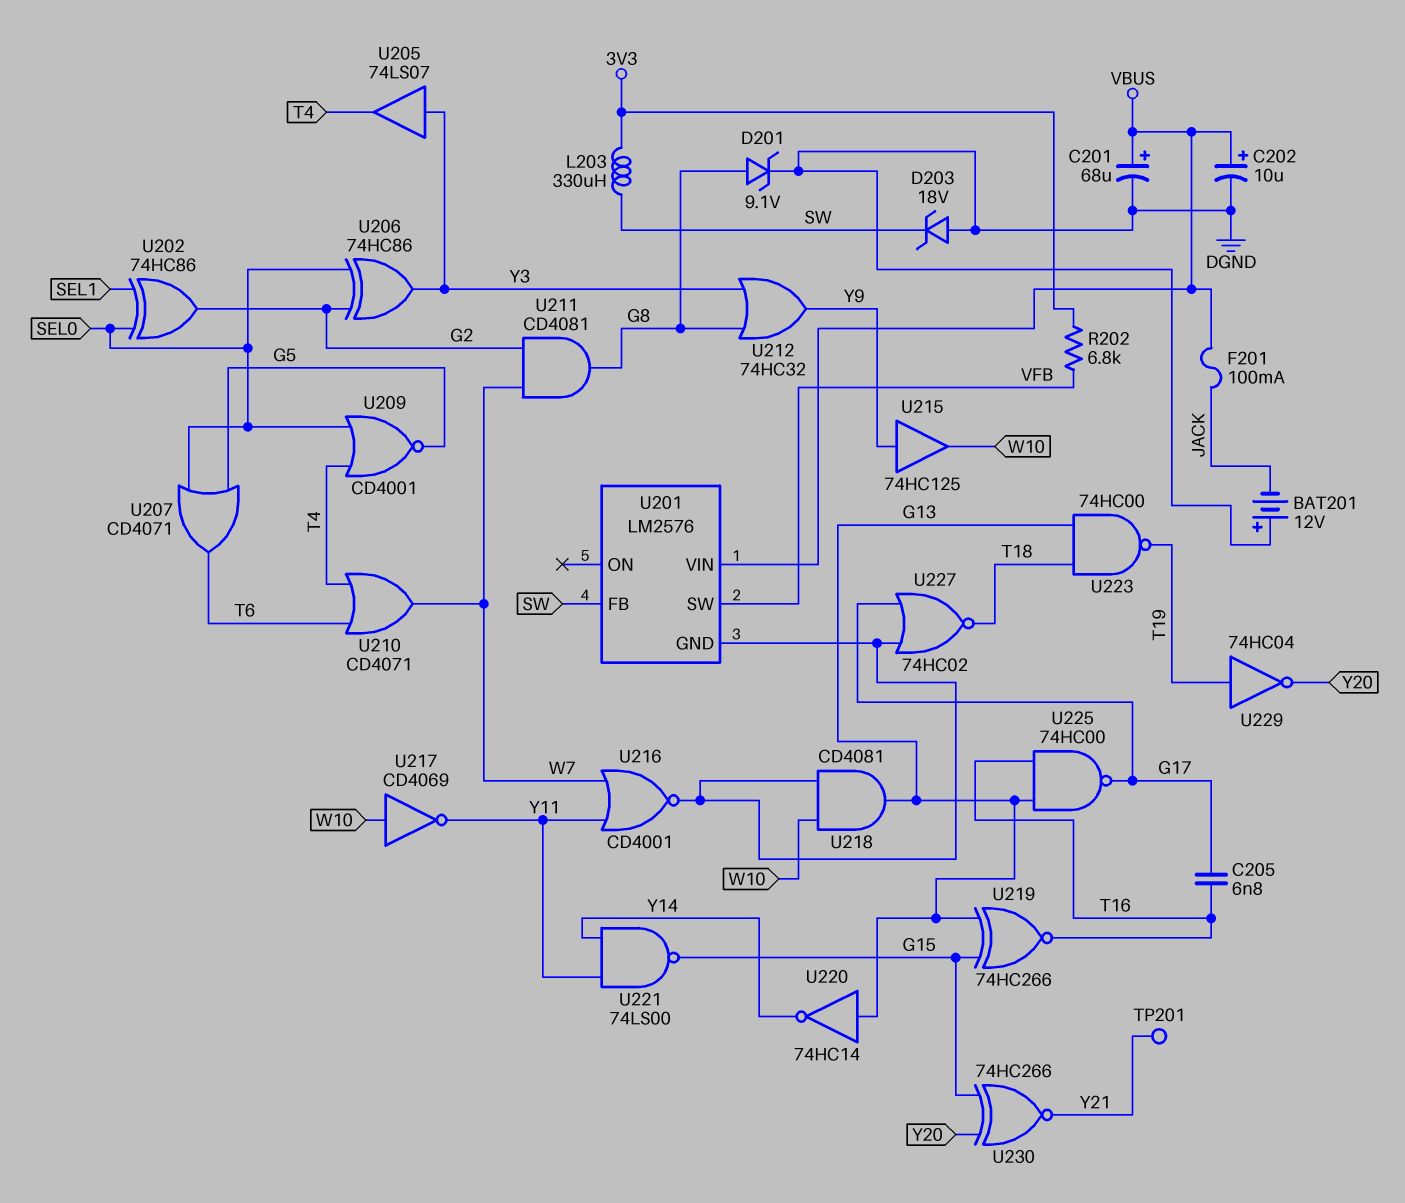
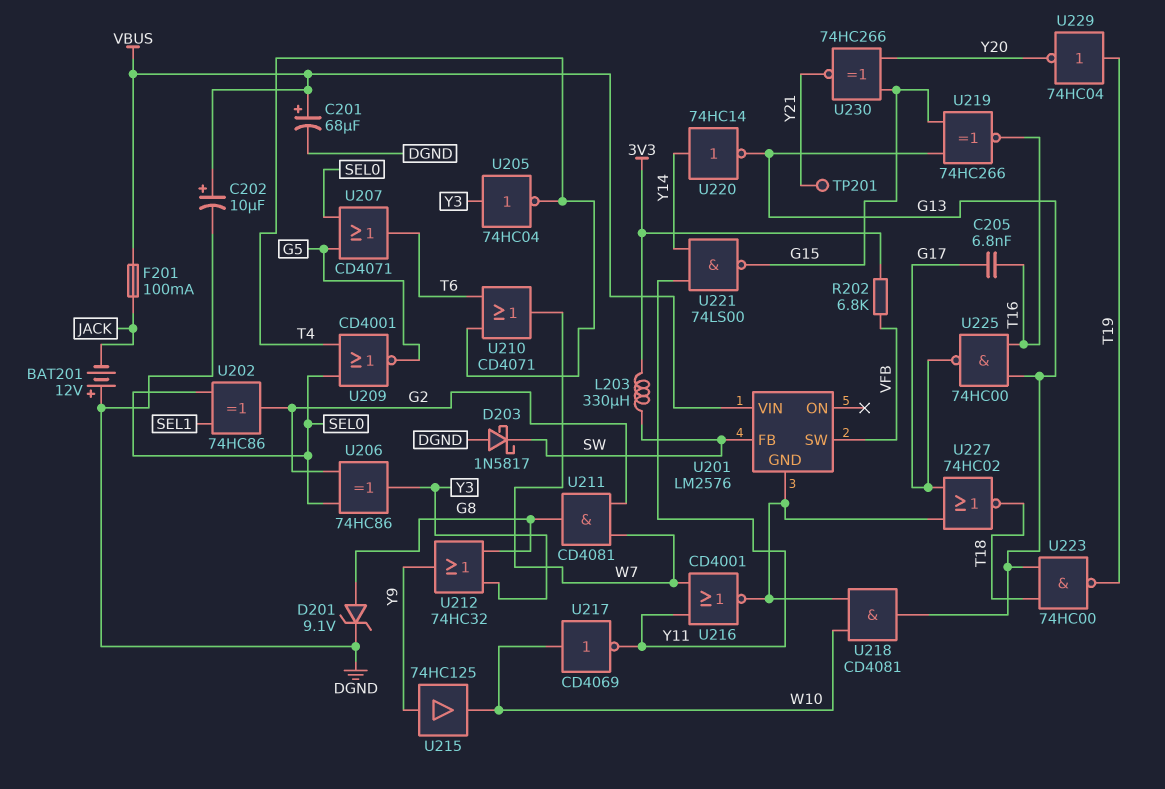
D203: zener 18V (A DGND, K SW) -> schottky 1N5817 (A DGND, K SW)
U205: buffer 74LS07 (in Y3, out T4) -> NOT 74HC04 (in Y3, out T4)
U220: NOT 74HC14 (in G13, out Y14) -> NOT 74HC14 (in Y14, out G13)

